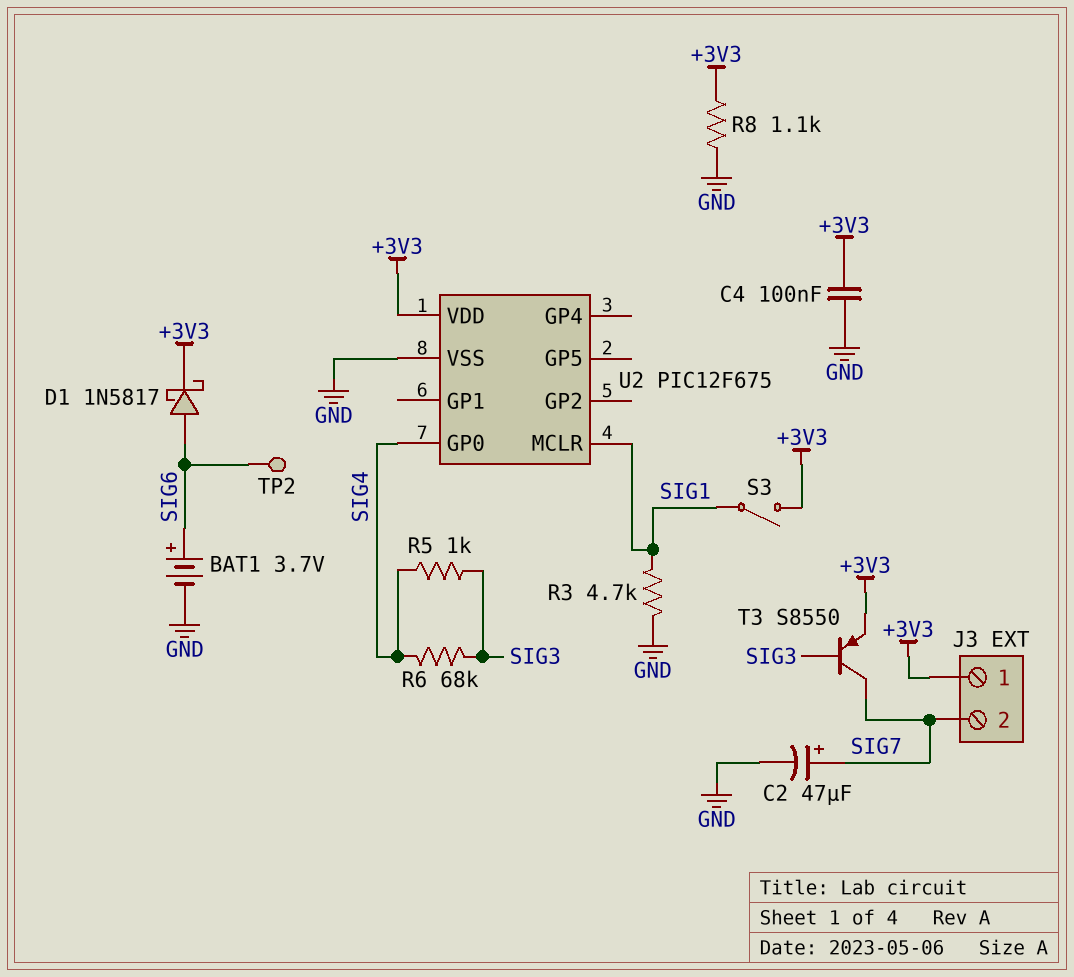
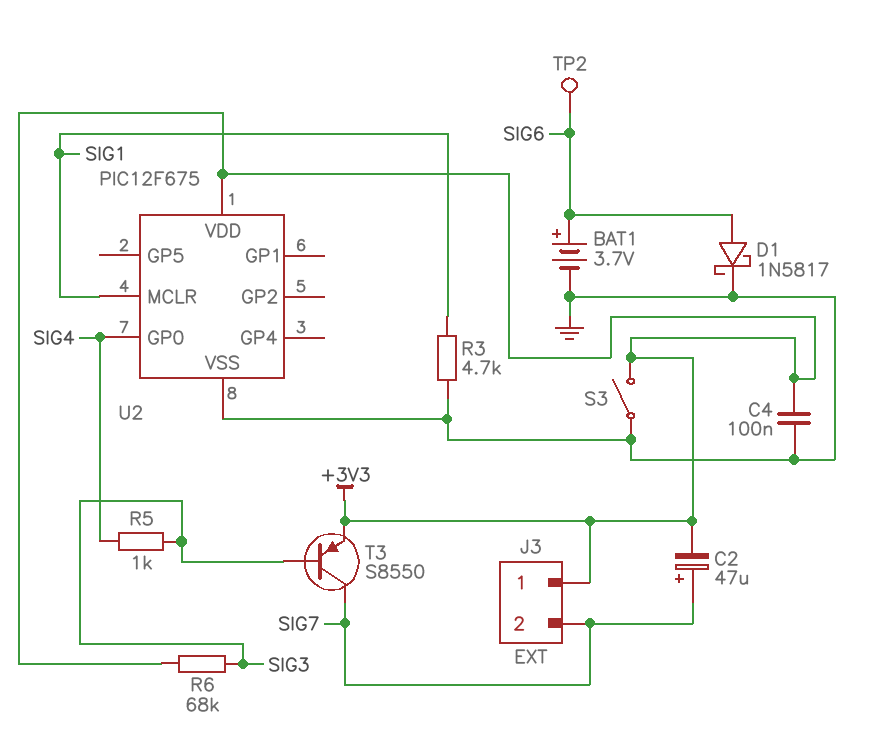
C2: 47uF (plus SIG7, minus GND) -> 47uF (plus SIG7, minus +3V3)
D1: schottky 1N5817 (A SIG6, K +3V3) -> schottky 1N5817 (A SIG6, K GND)
R6: 68k (SIG3, SIG4) -> 68k (+3V3, SIG3)
R8: 1.1k (+3V3, GND) -> none
S3: switch (+3V3, SIG1) -> switch (+3V3, GND)

